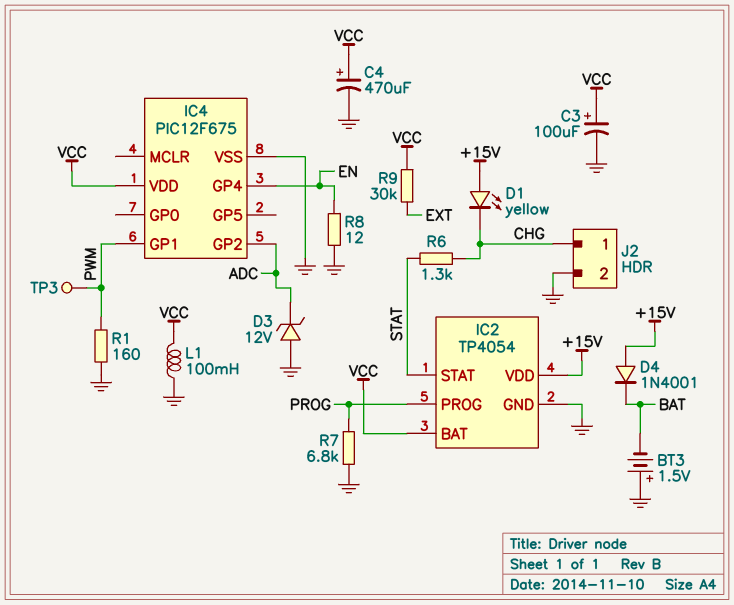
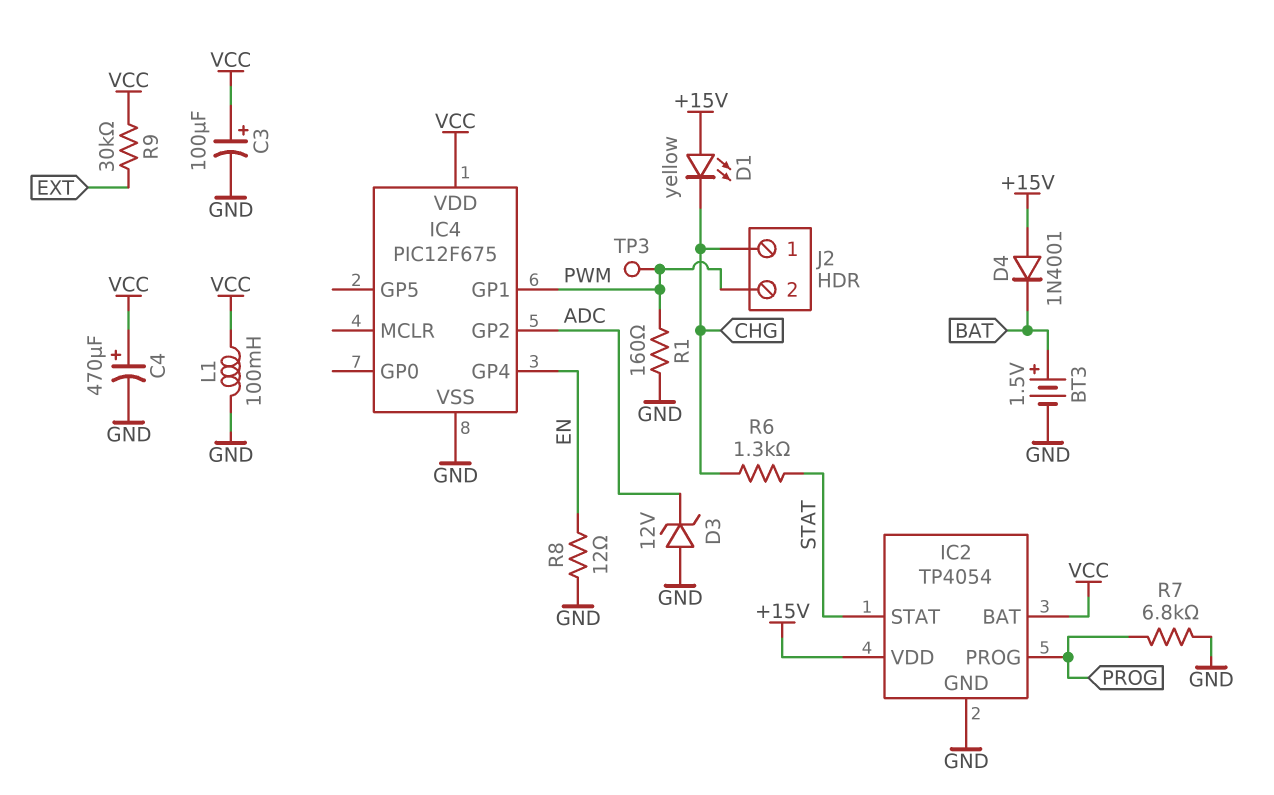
BT3: 1.5V (plus GND, minus BAT) -> 1.5V (plus BAT, minus GND)
J2 pin 2: GND -> PWM

